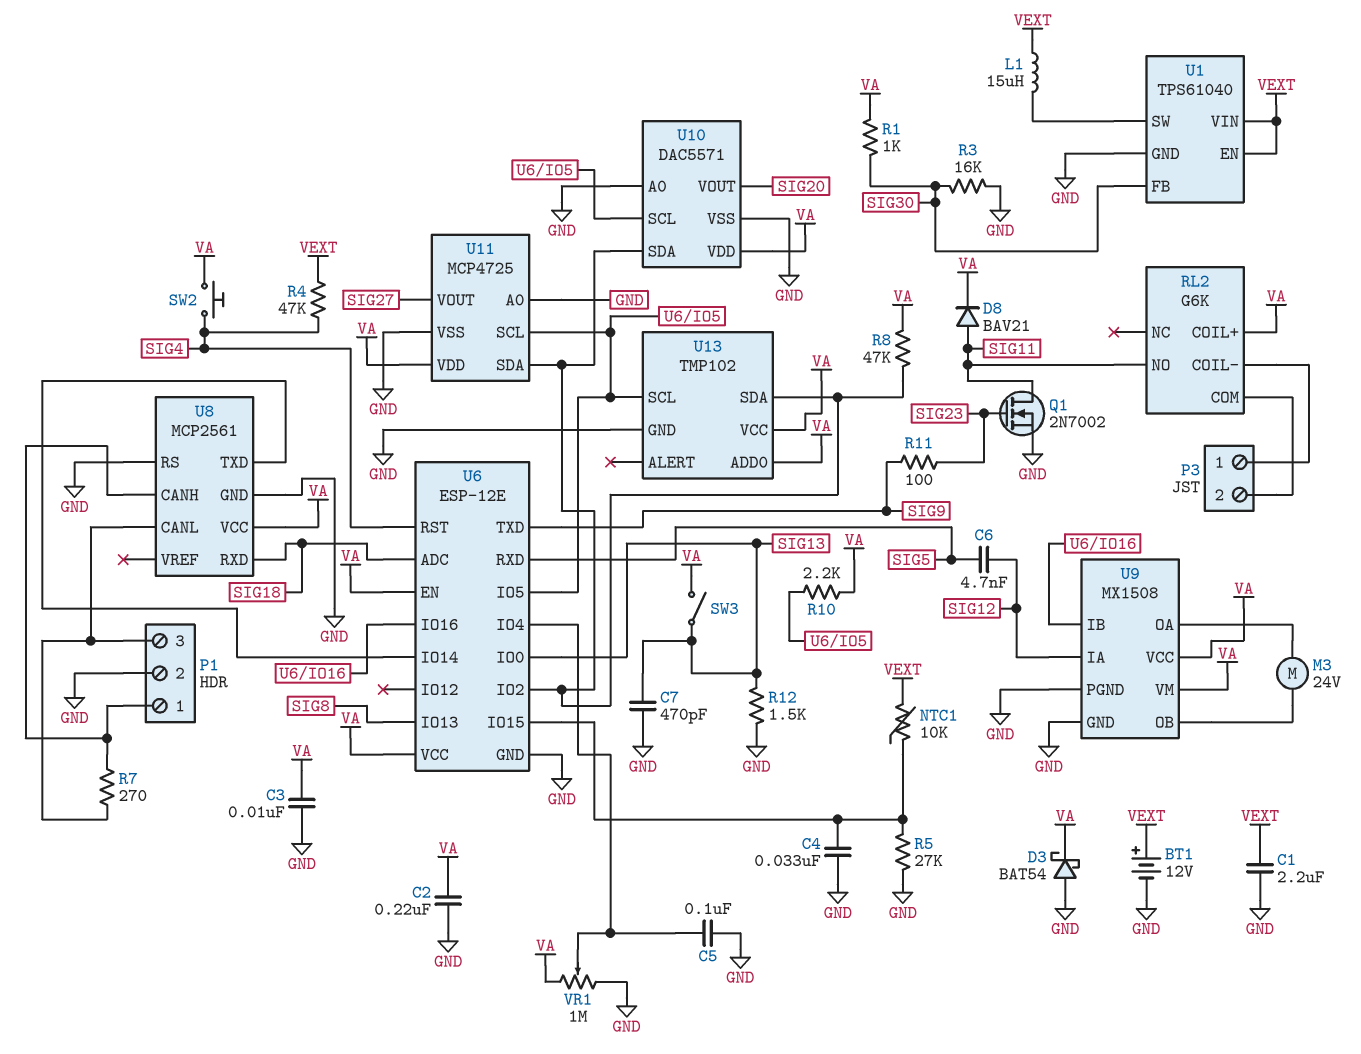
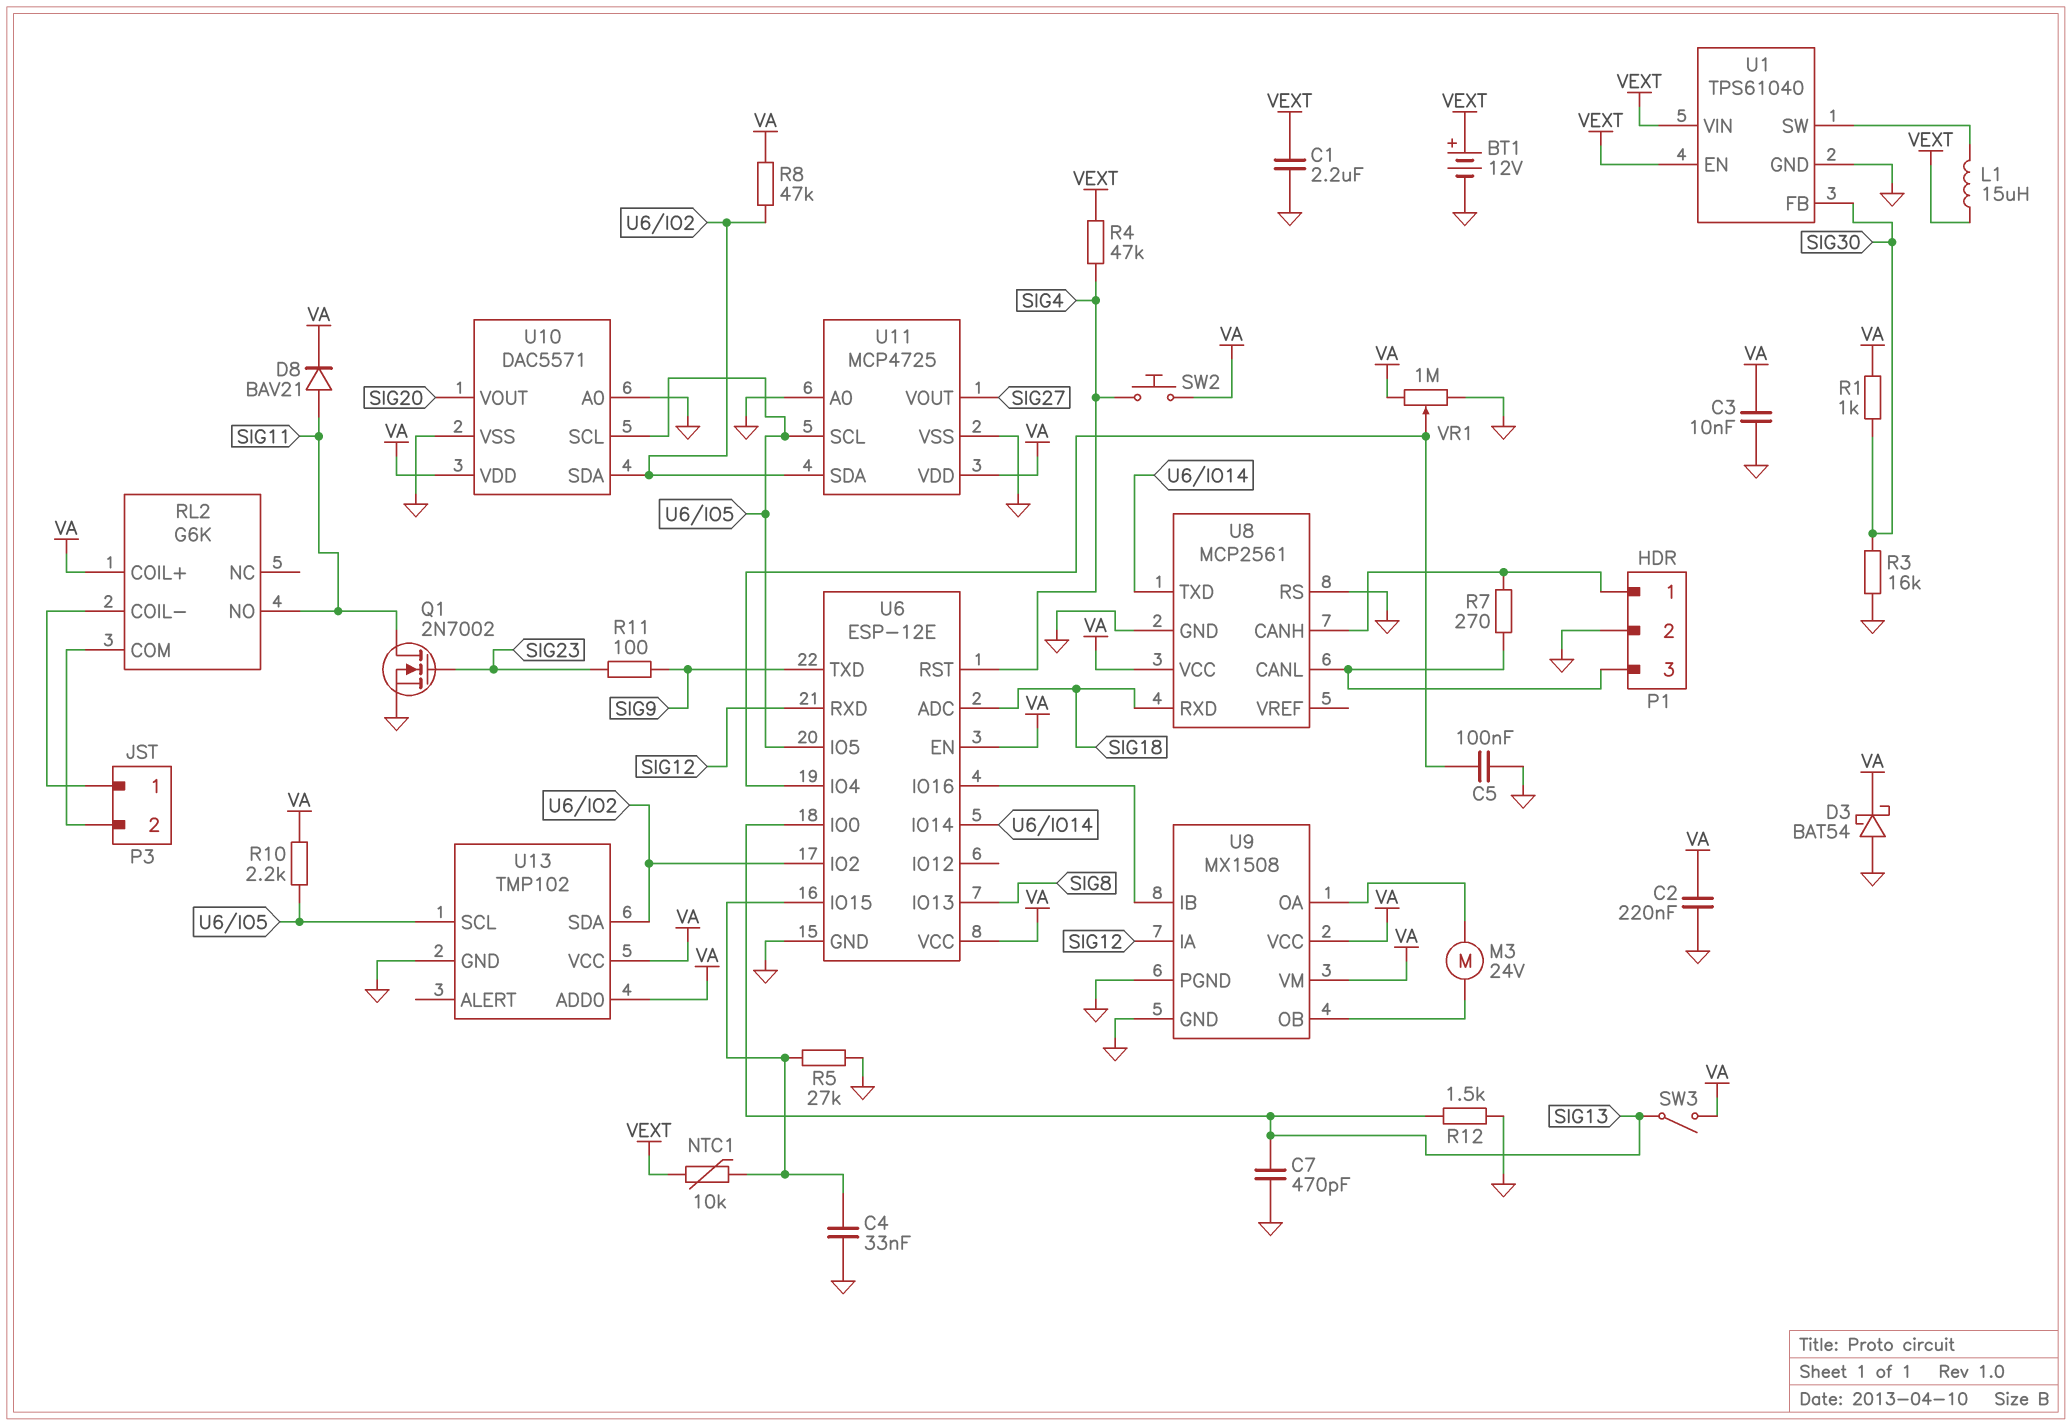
C6: 4.7nF (SIG5, SIG12) -> none
U6 pin RXD: SIG5 -> SIG12

